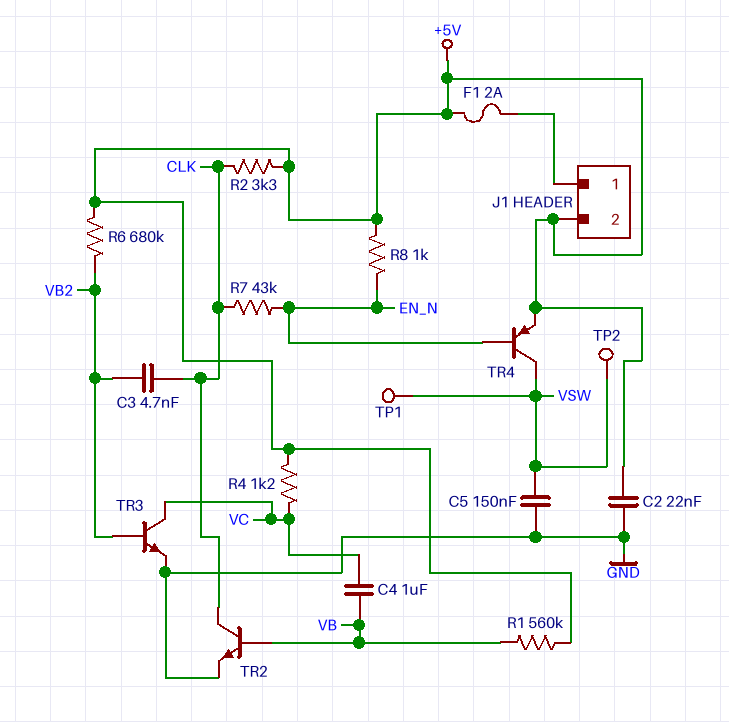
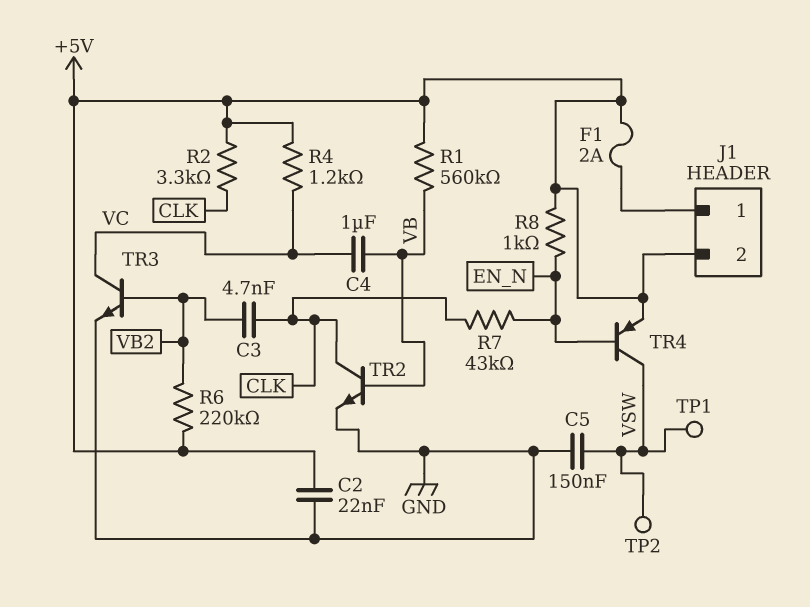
R6: 680k (+5V, VB2) -> 220k (+5V, VB2)

